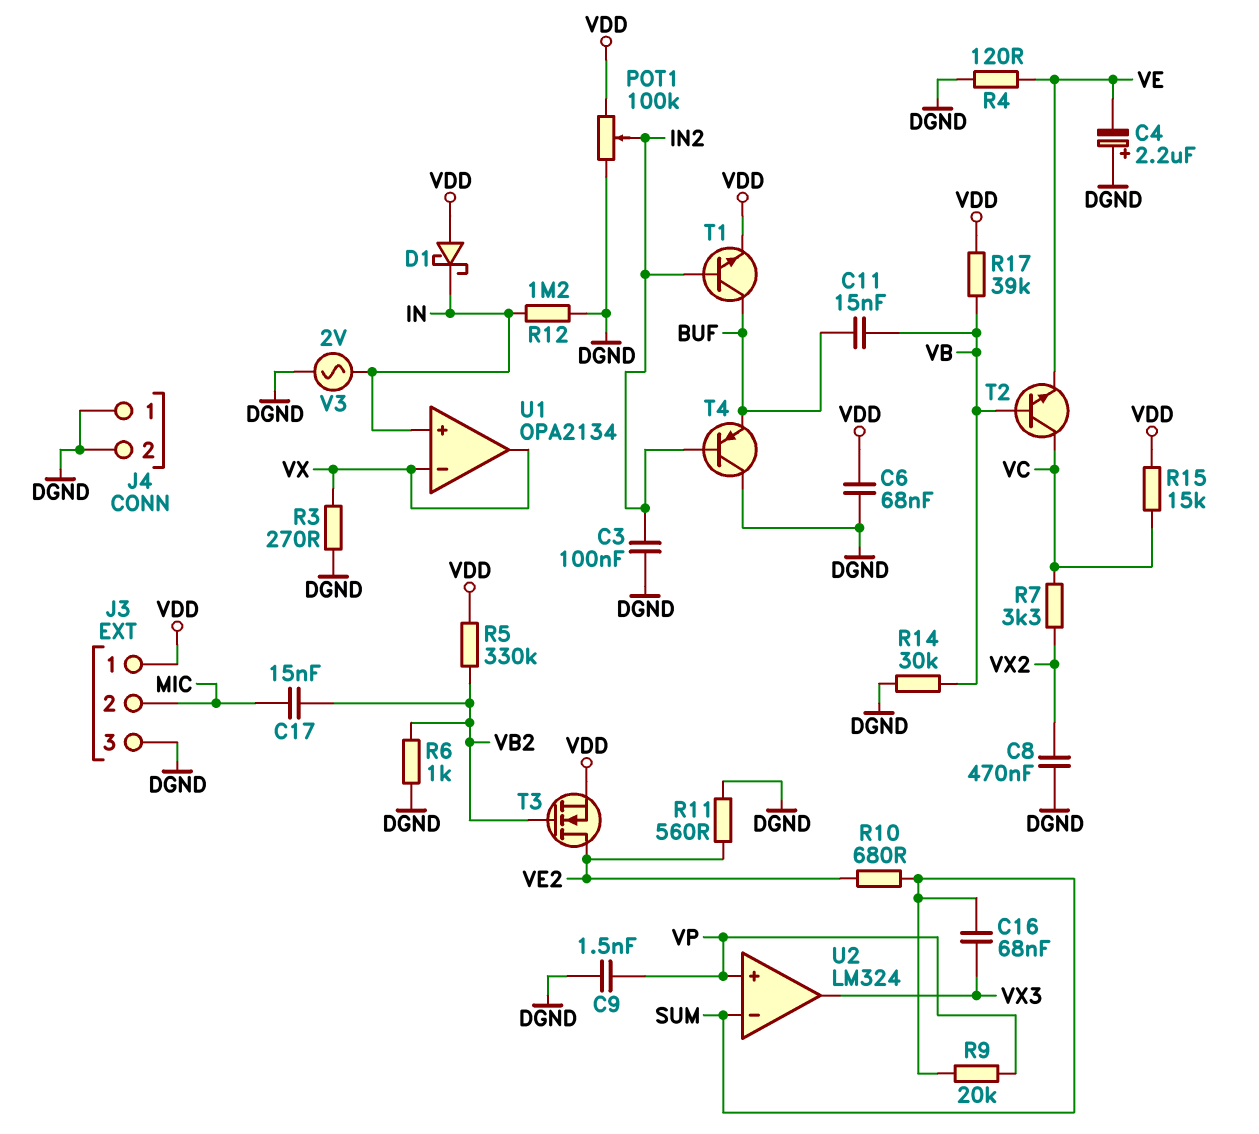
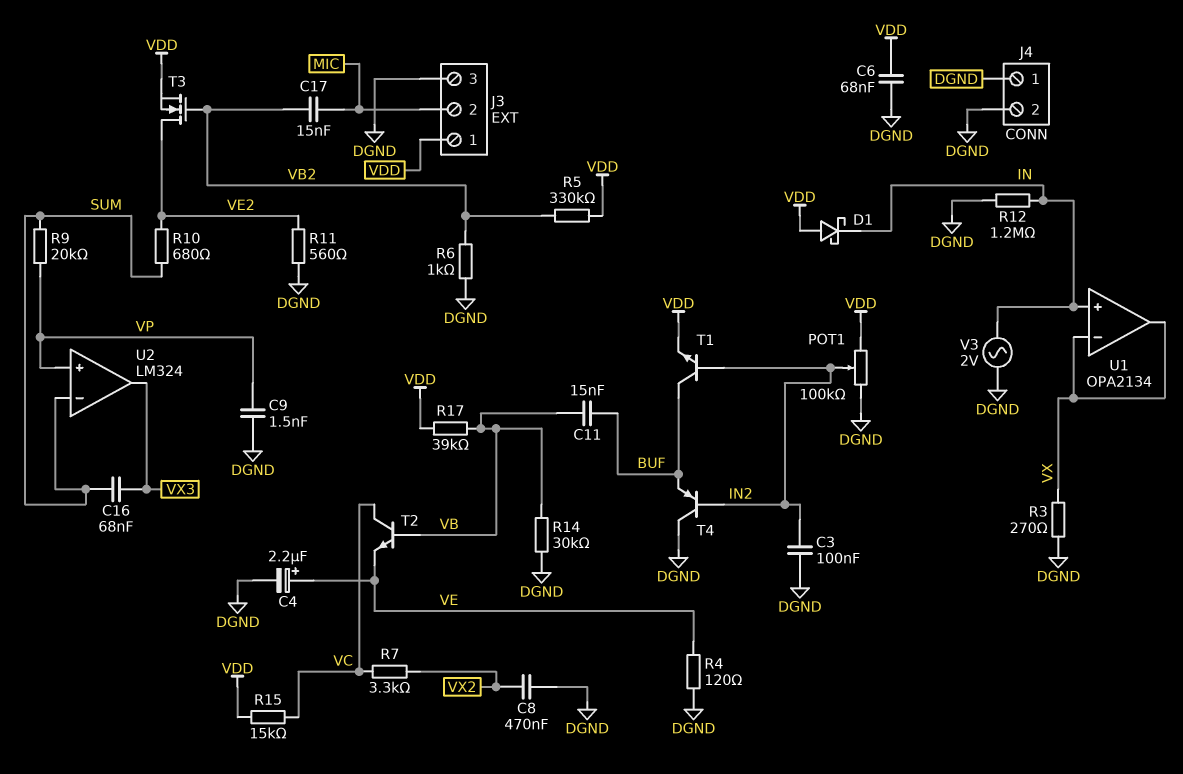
C4: 2.2uF (plus DGND, minus VE) -> 2.2uF (plus VE, minus DGND)

